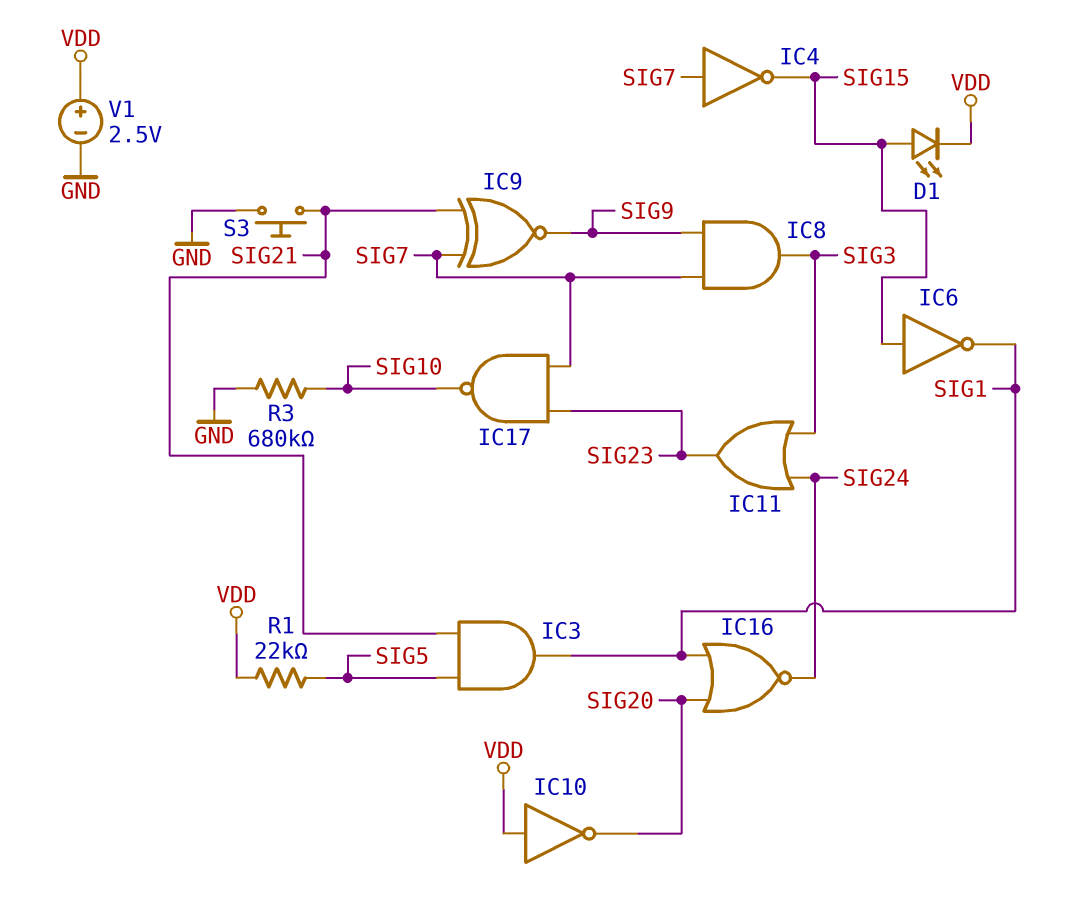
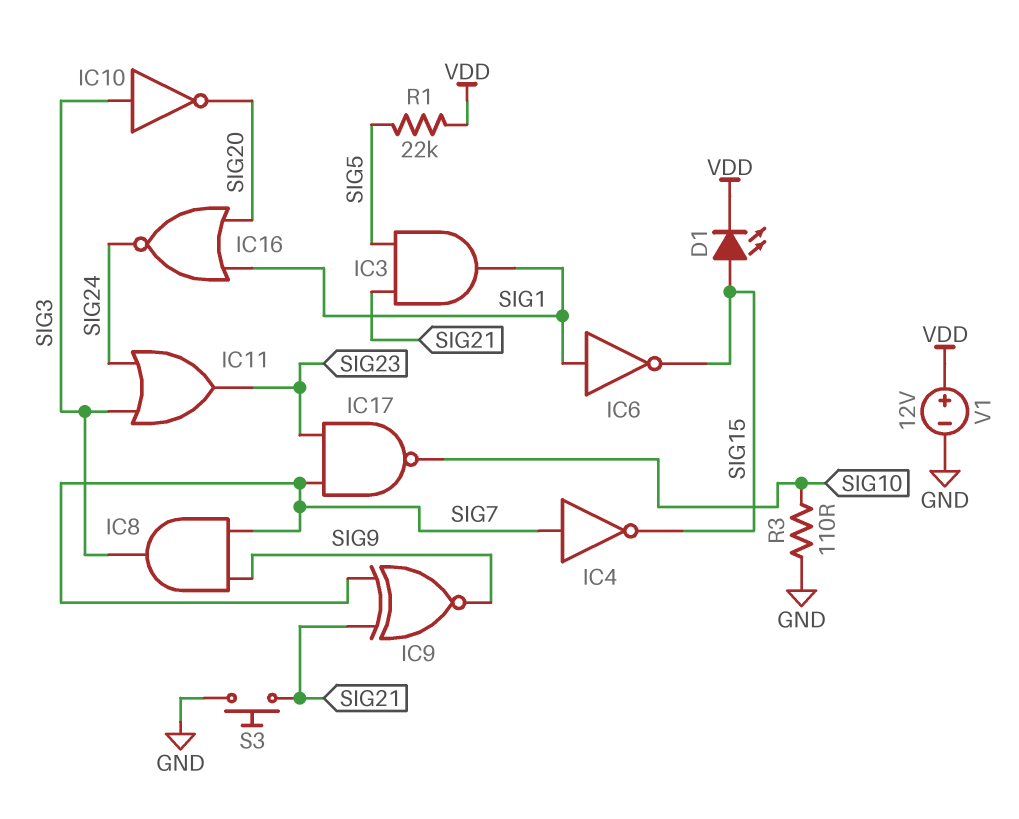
IC6: NOT (in SIG15, out SIG1) -> NOT (in SIG1, out SIG15)
IC10: NOT (in VDD, out SIG20) -> NOT (in SIG3, out SIG20)
R3: 680k (GND, SIG10) -> 110 (GND, SIG10)
V1: 2.5V (plus VDD, minus GND) -> 12V (plus VDD, minus GND)

